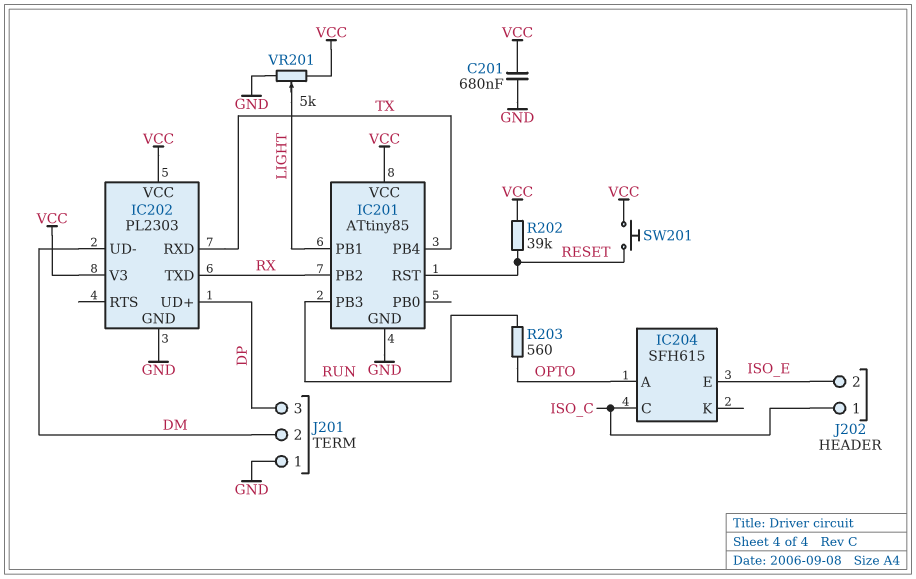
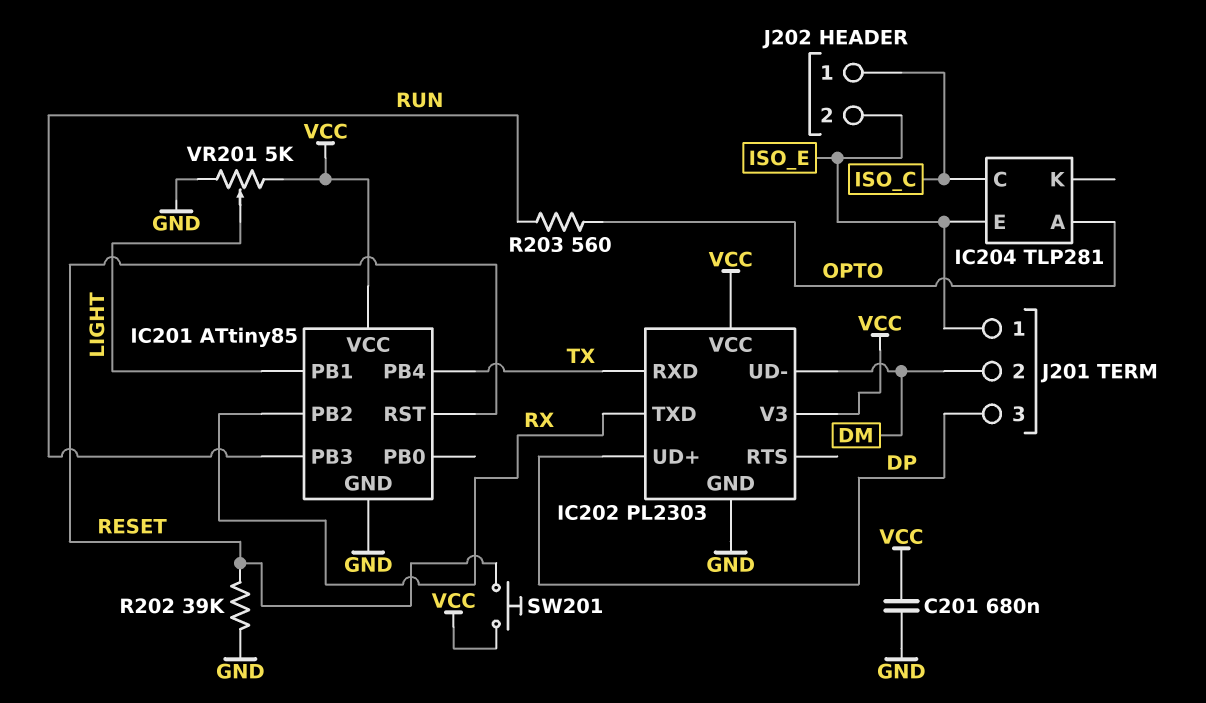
IC204: SFH615 -> TLP281
J201 pin 1: GND -> ISO_E
R202: 39k (RESET, VCC) -> 39k (GND, RESET)

